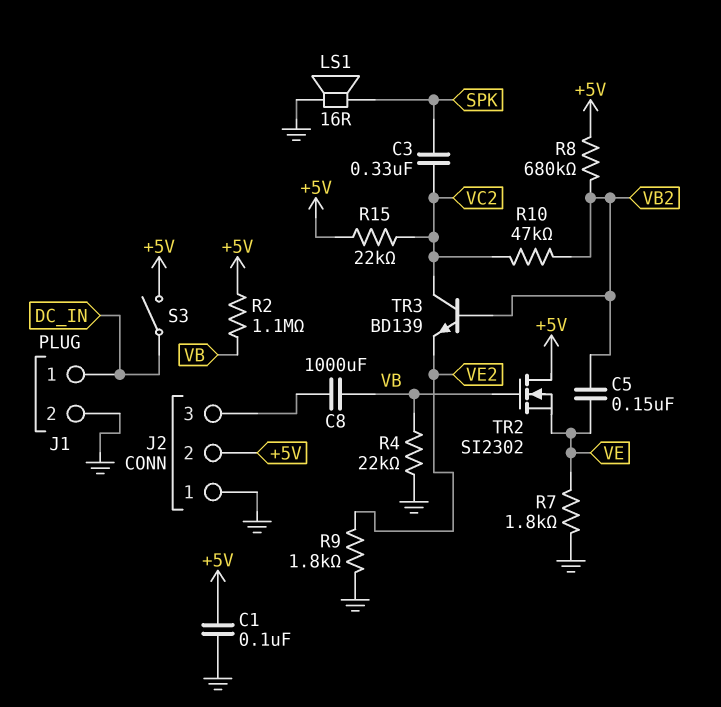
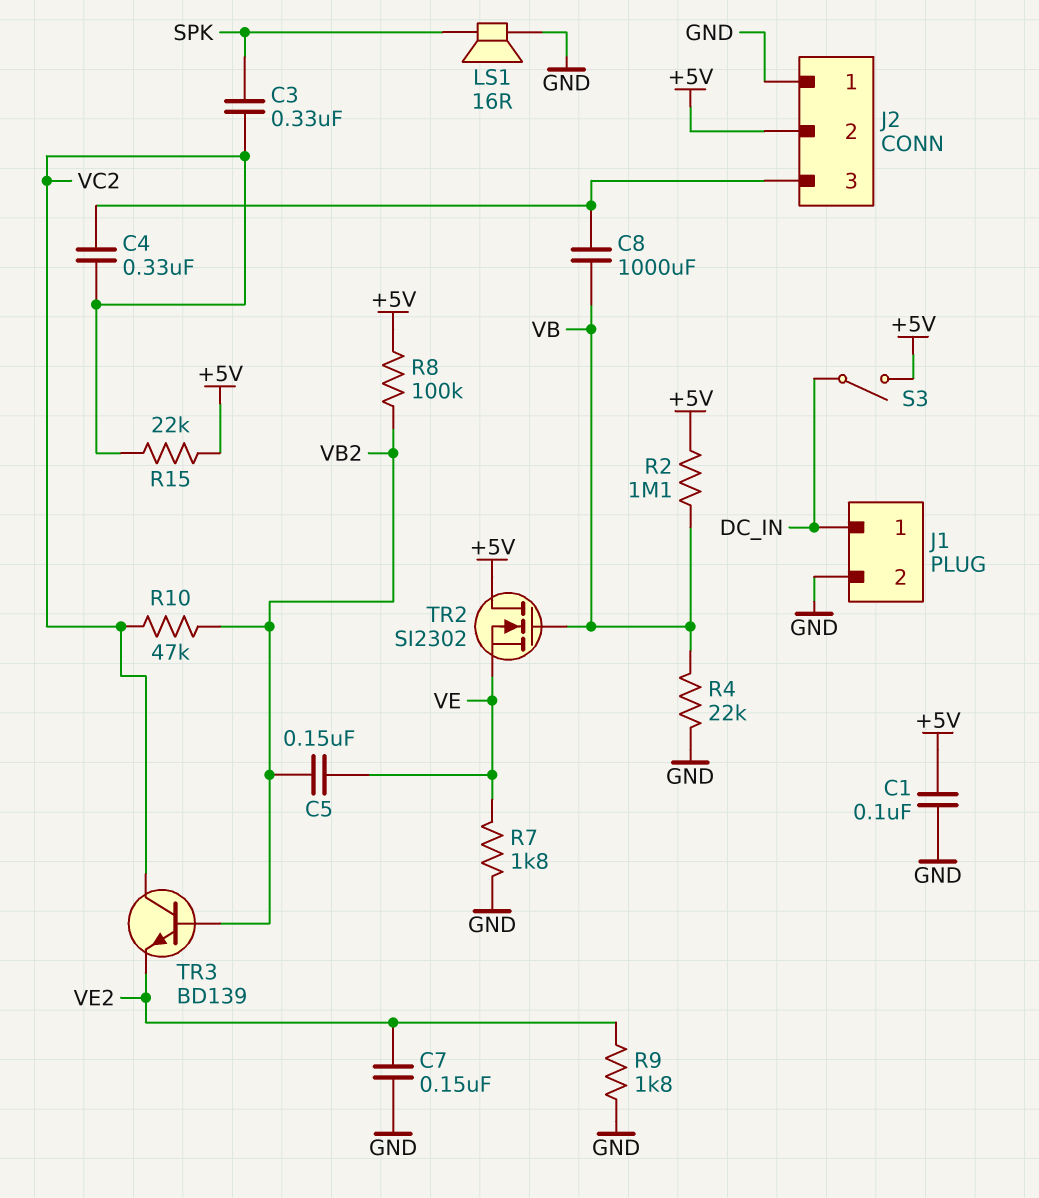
C4: none -> 330nF (J2/3, VC2)
C7: none -> 150nF (GND, VE2)
R8: 680k (+5V, VB2) -> 100k (+5V, VB2)

